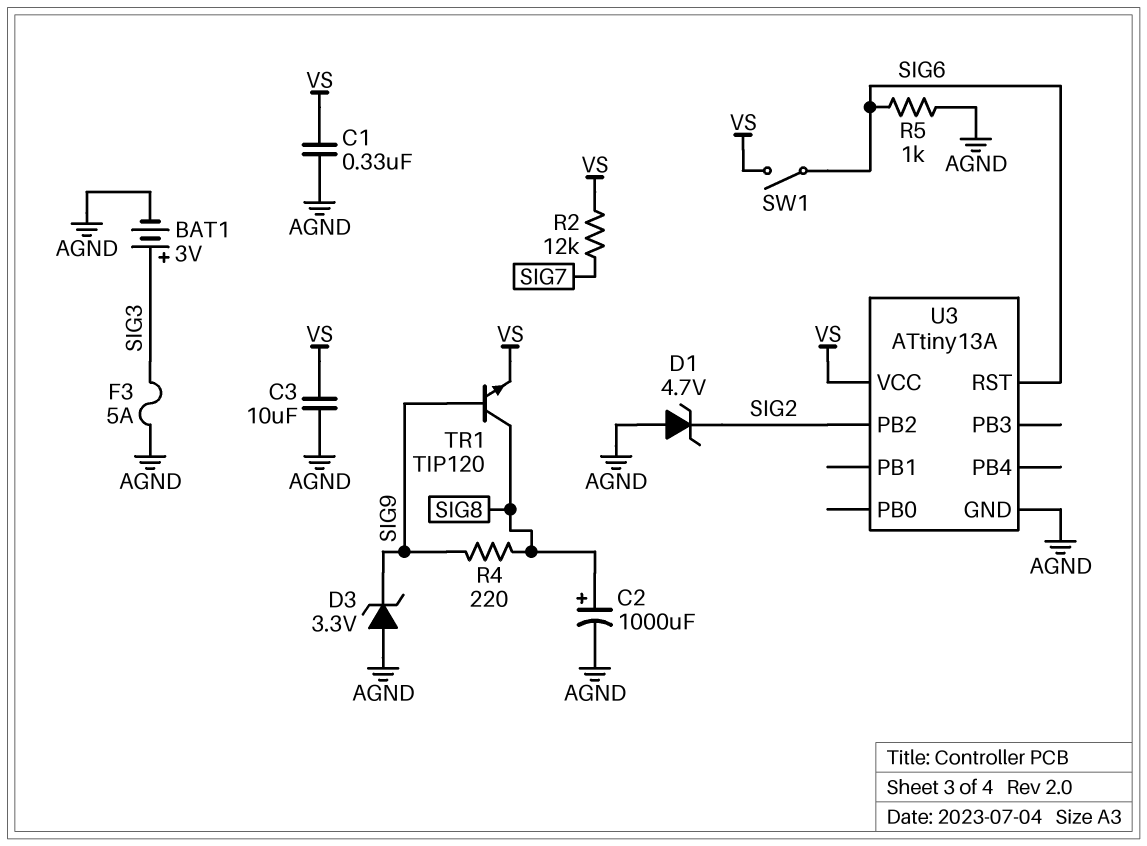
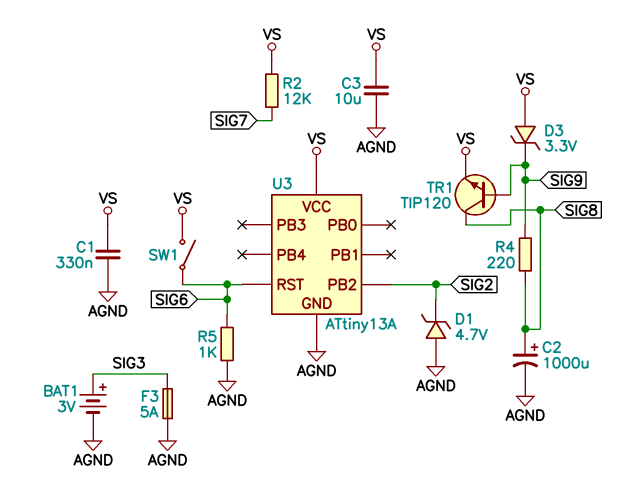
D3: zener 3.3V (A AGND, K SIG9) -> zener 3.3V (A VS, K SIG9)

